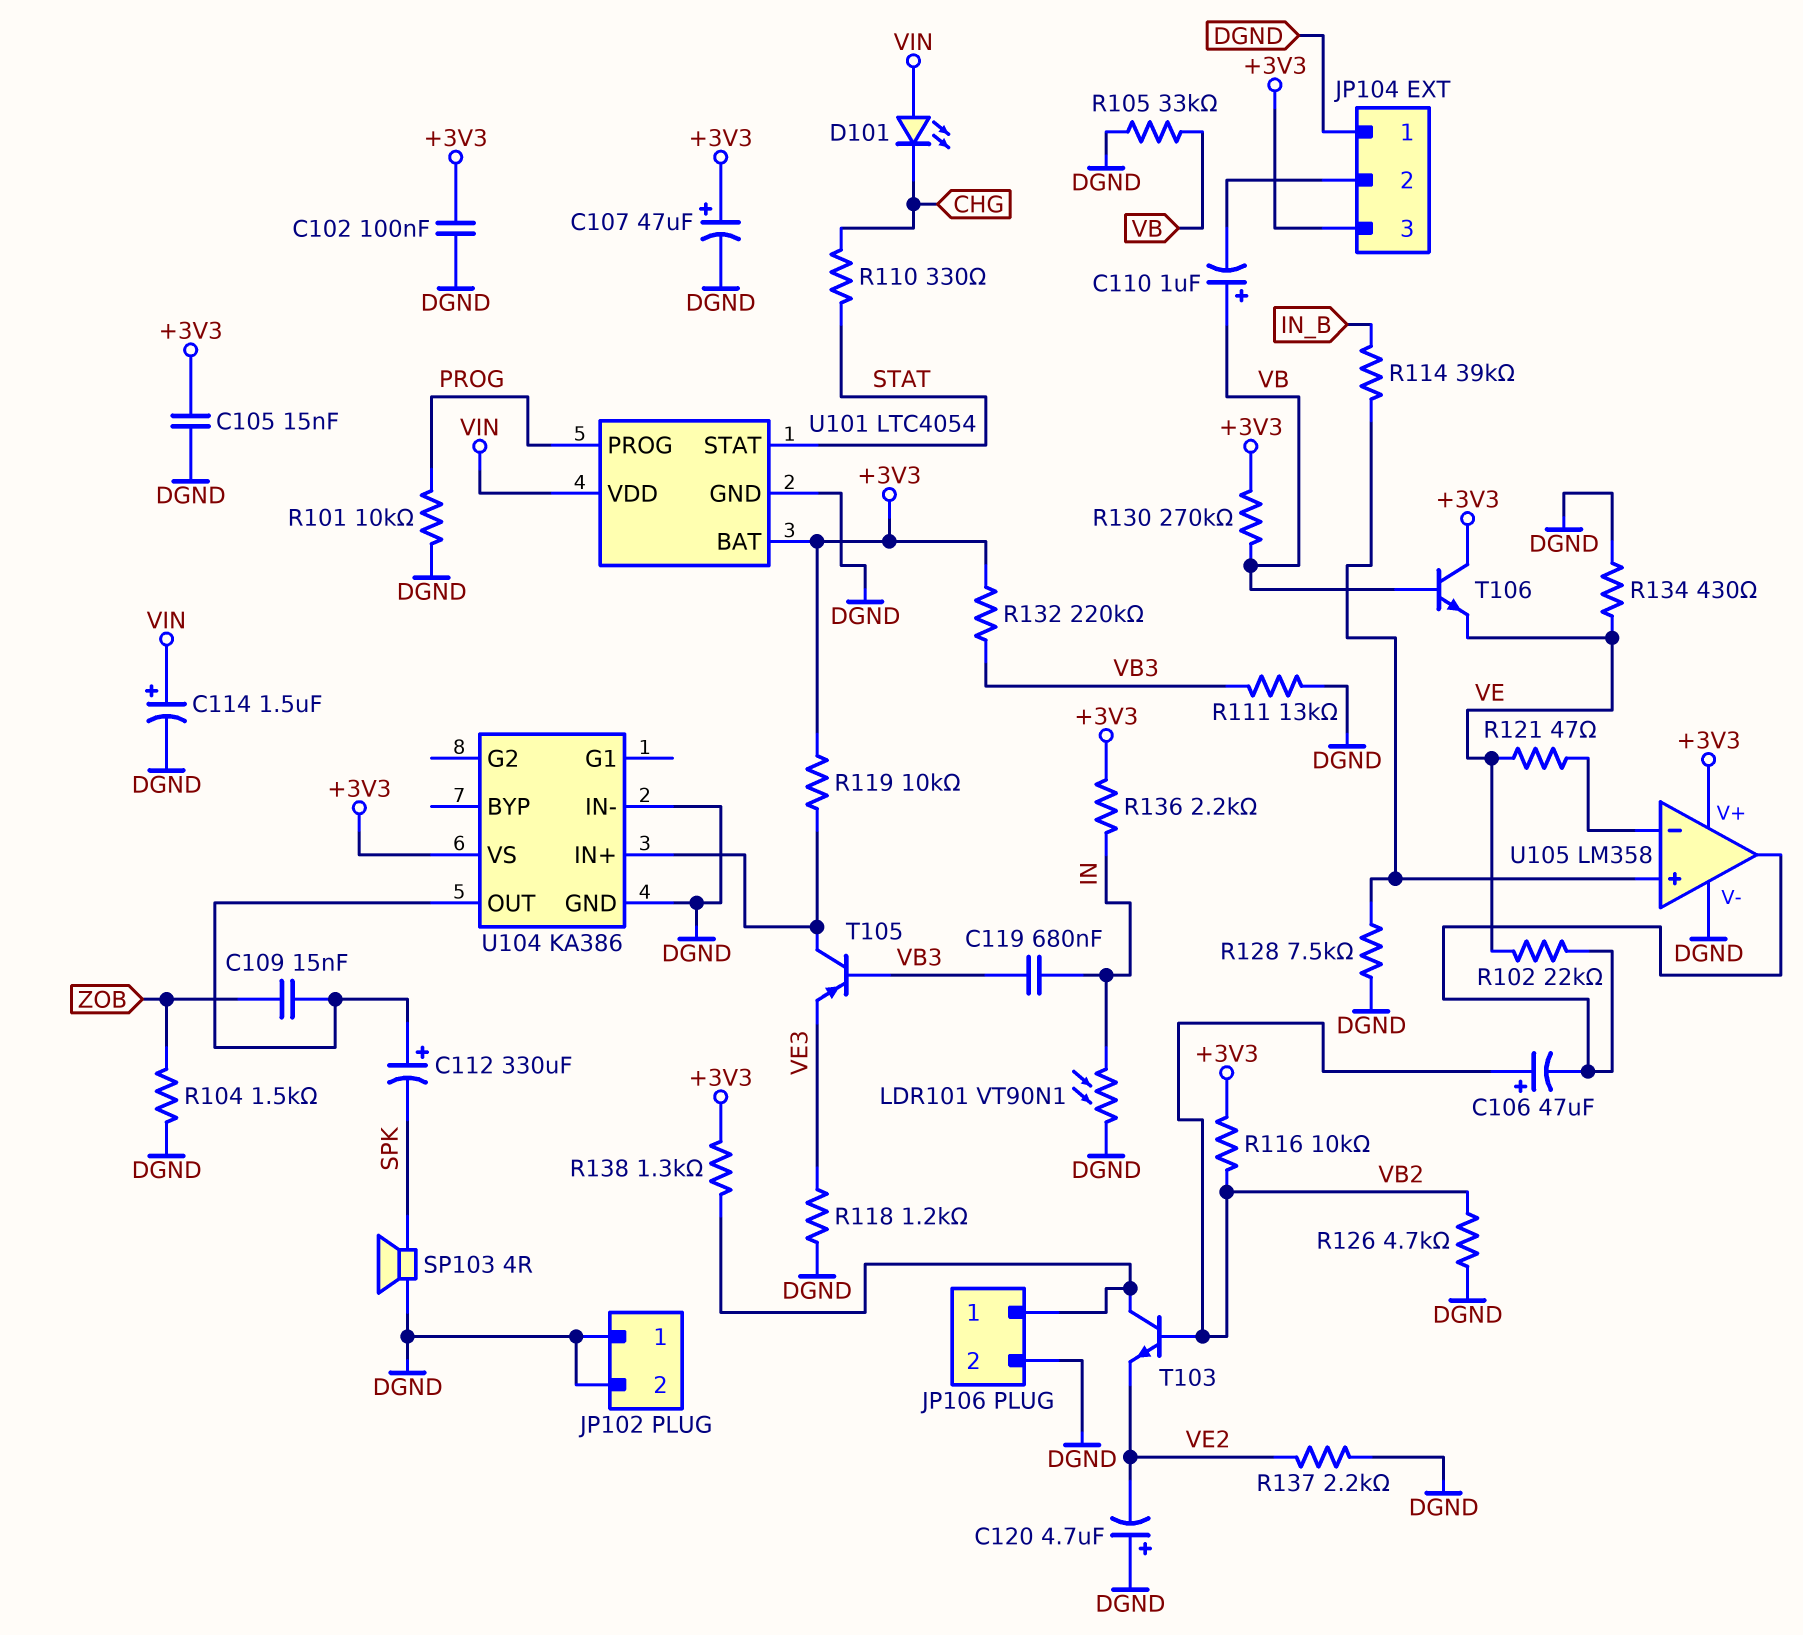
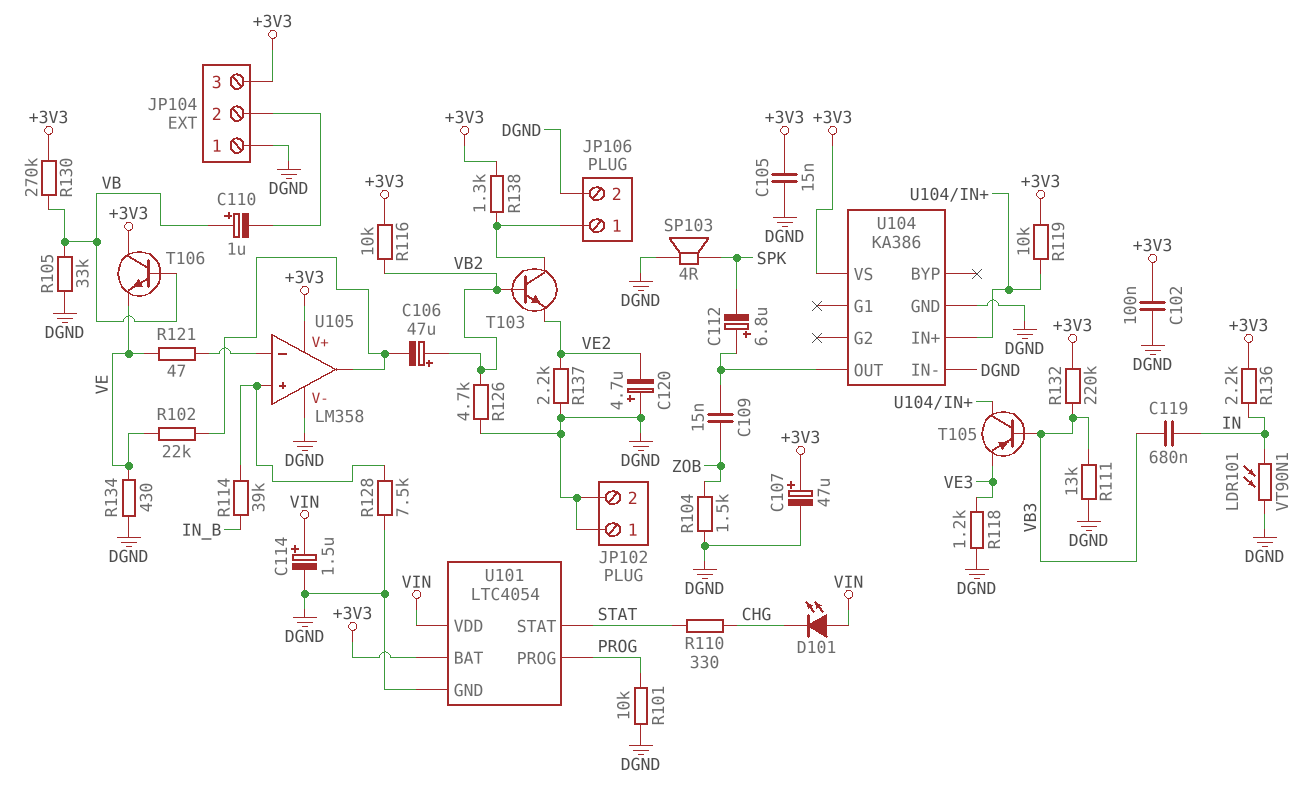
C112: 330uF (plus U104/OUT, minus SPK) -> 6.8uF (plus U104/OUT, minus SPK)

